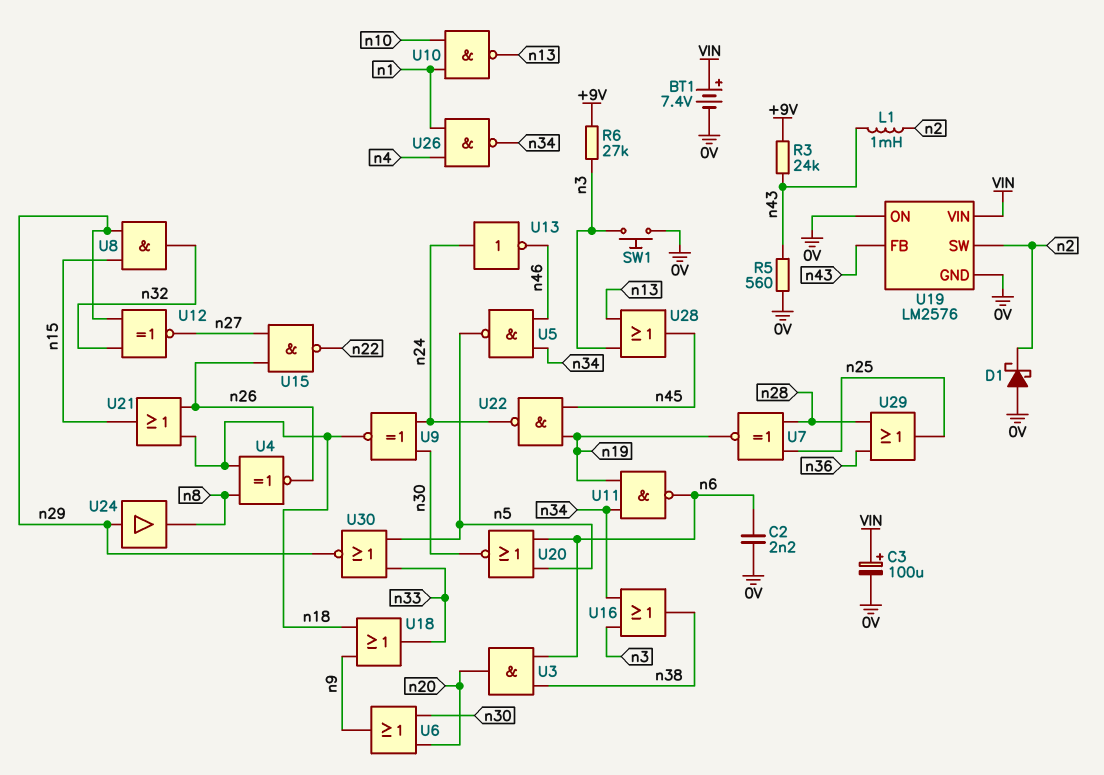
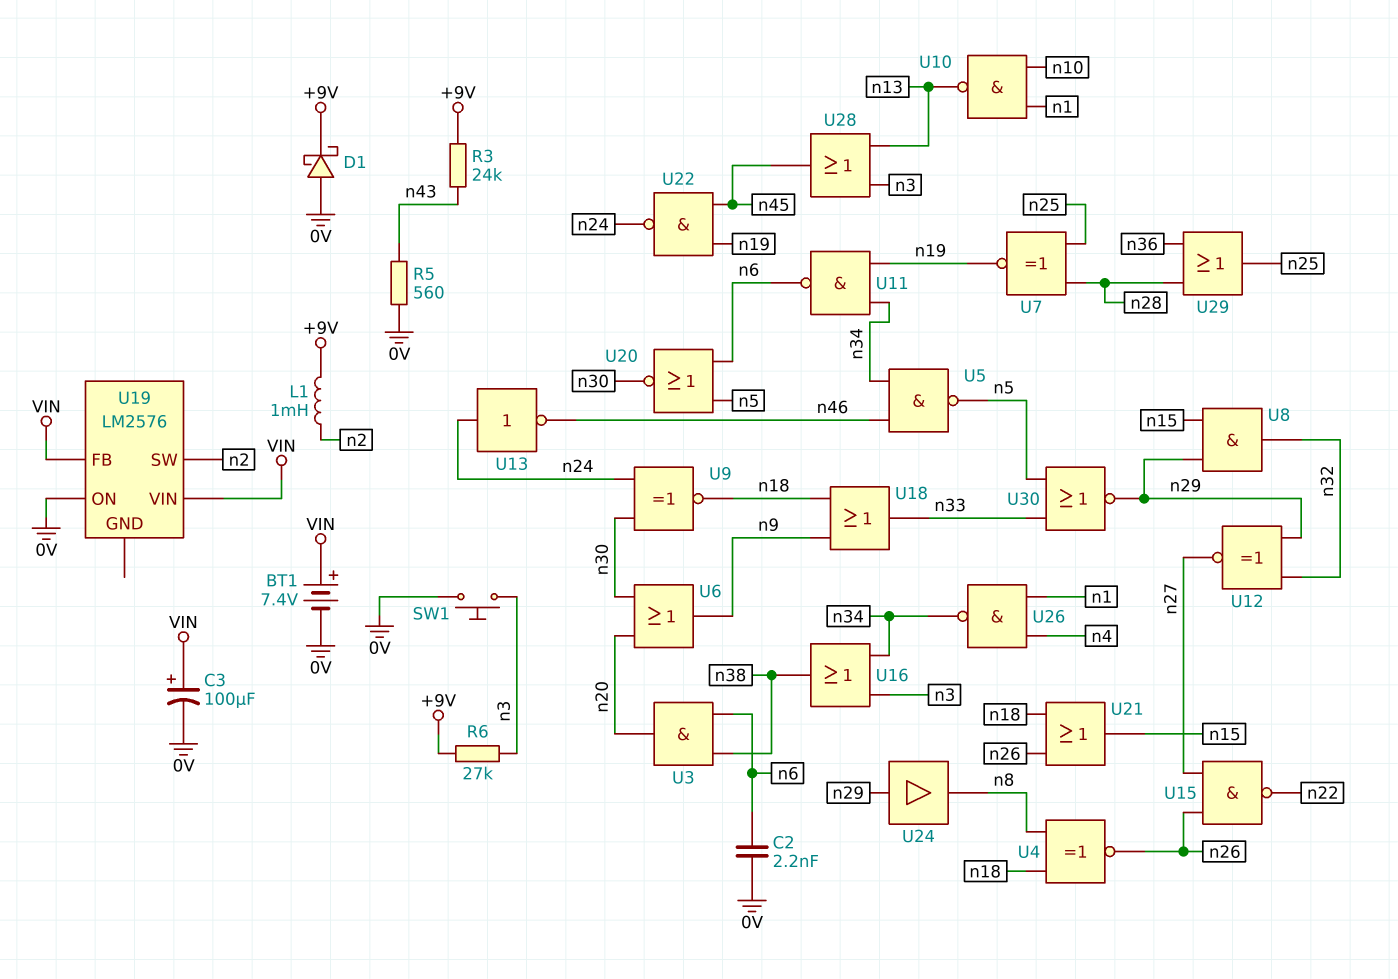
D1: schottky (A 0V, K n2) -> schottky (A 0V, K +9V)
L1: 1mH (n2, n43) -> 1mH (+9V, n2)
U19 pin FB: n43 -> VIN
U19 pin GND: 0V -> none

